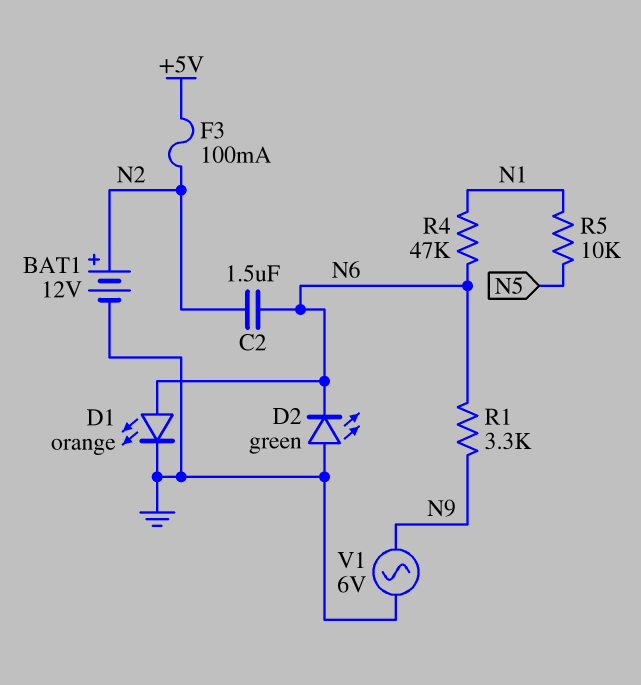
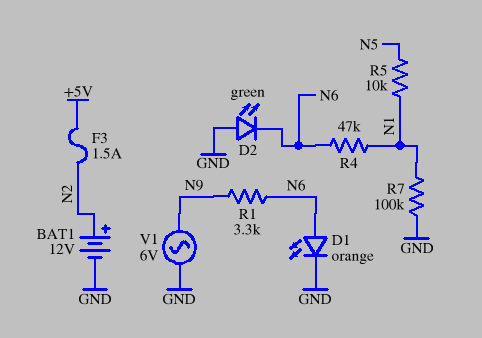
C2: 1.5uF (N2, N6) -> none
F3: 100mA (+5V, N2) -> 1.5A (+5V, N2)
R7: none -> 100k (GND, N1)

